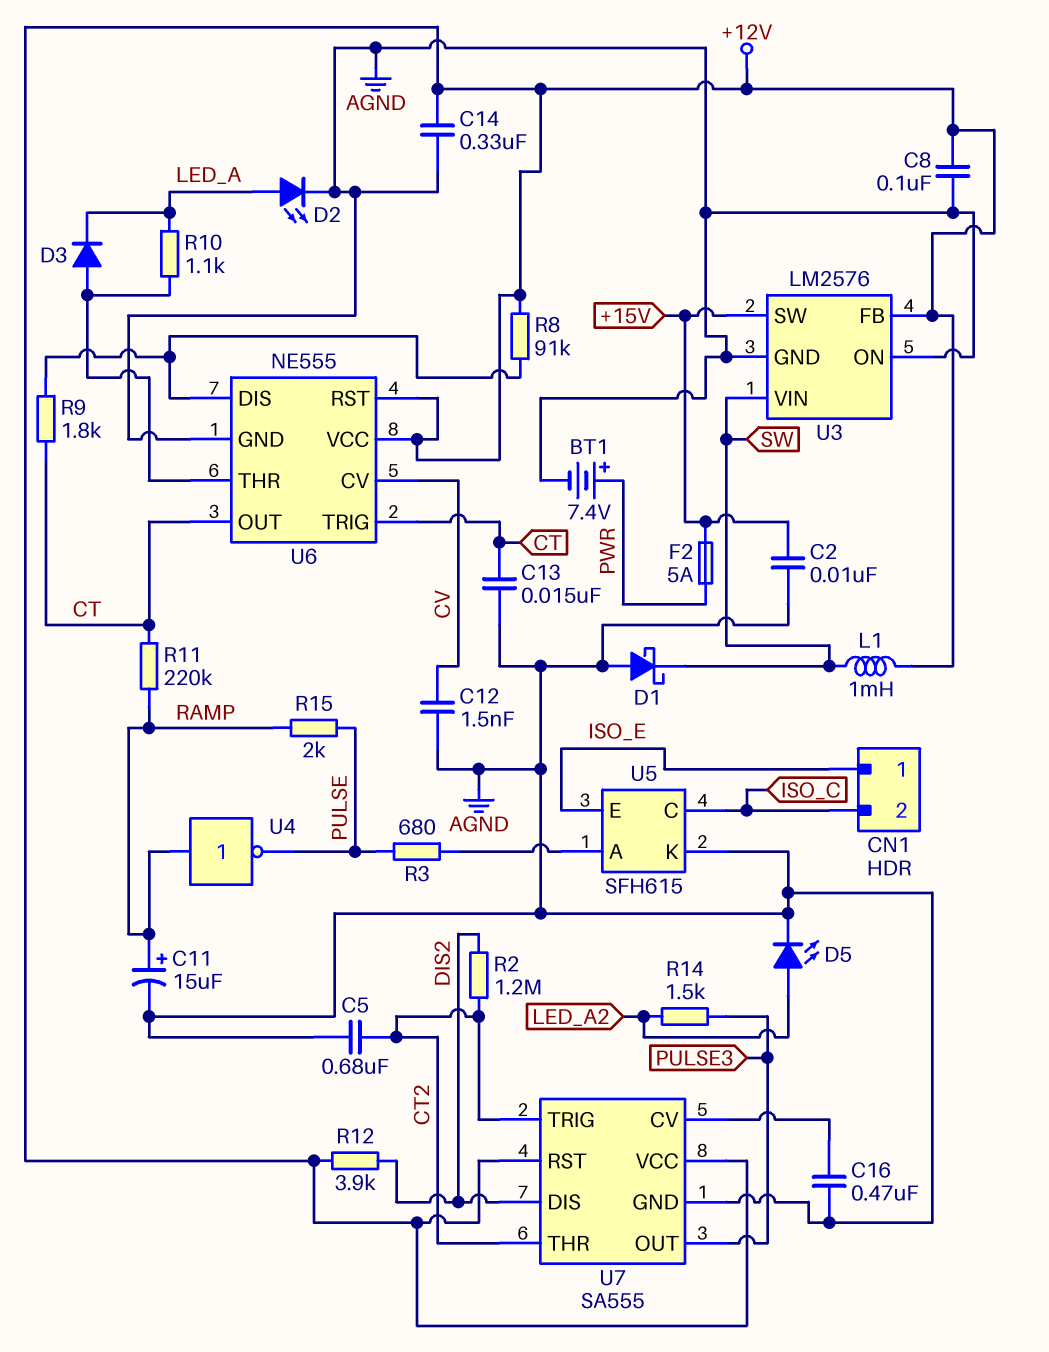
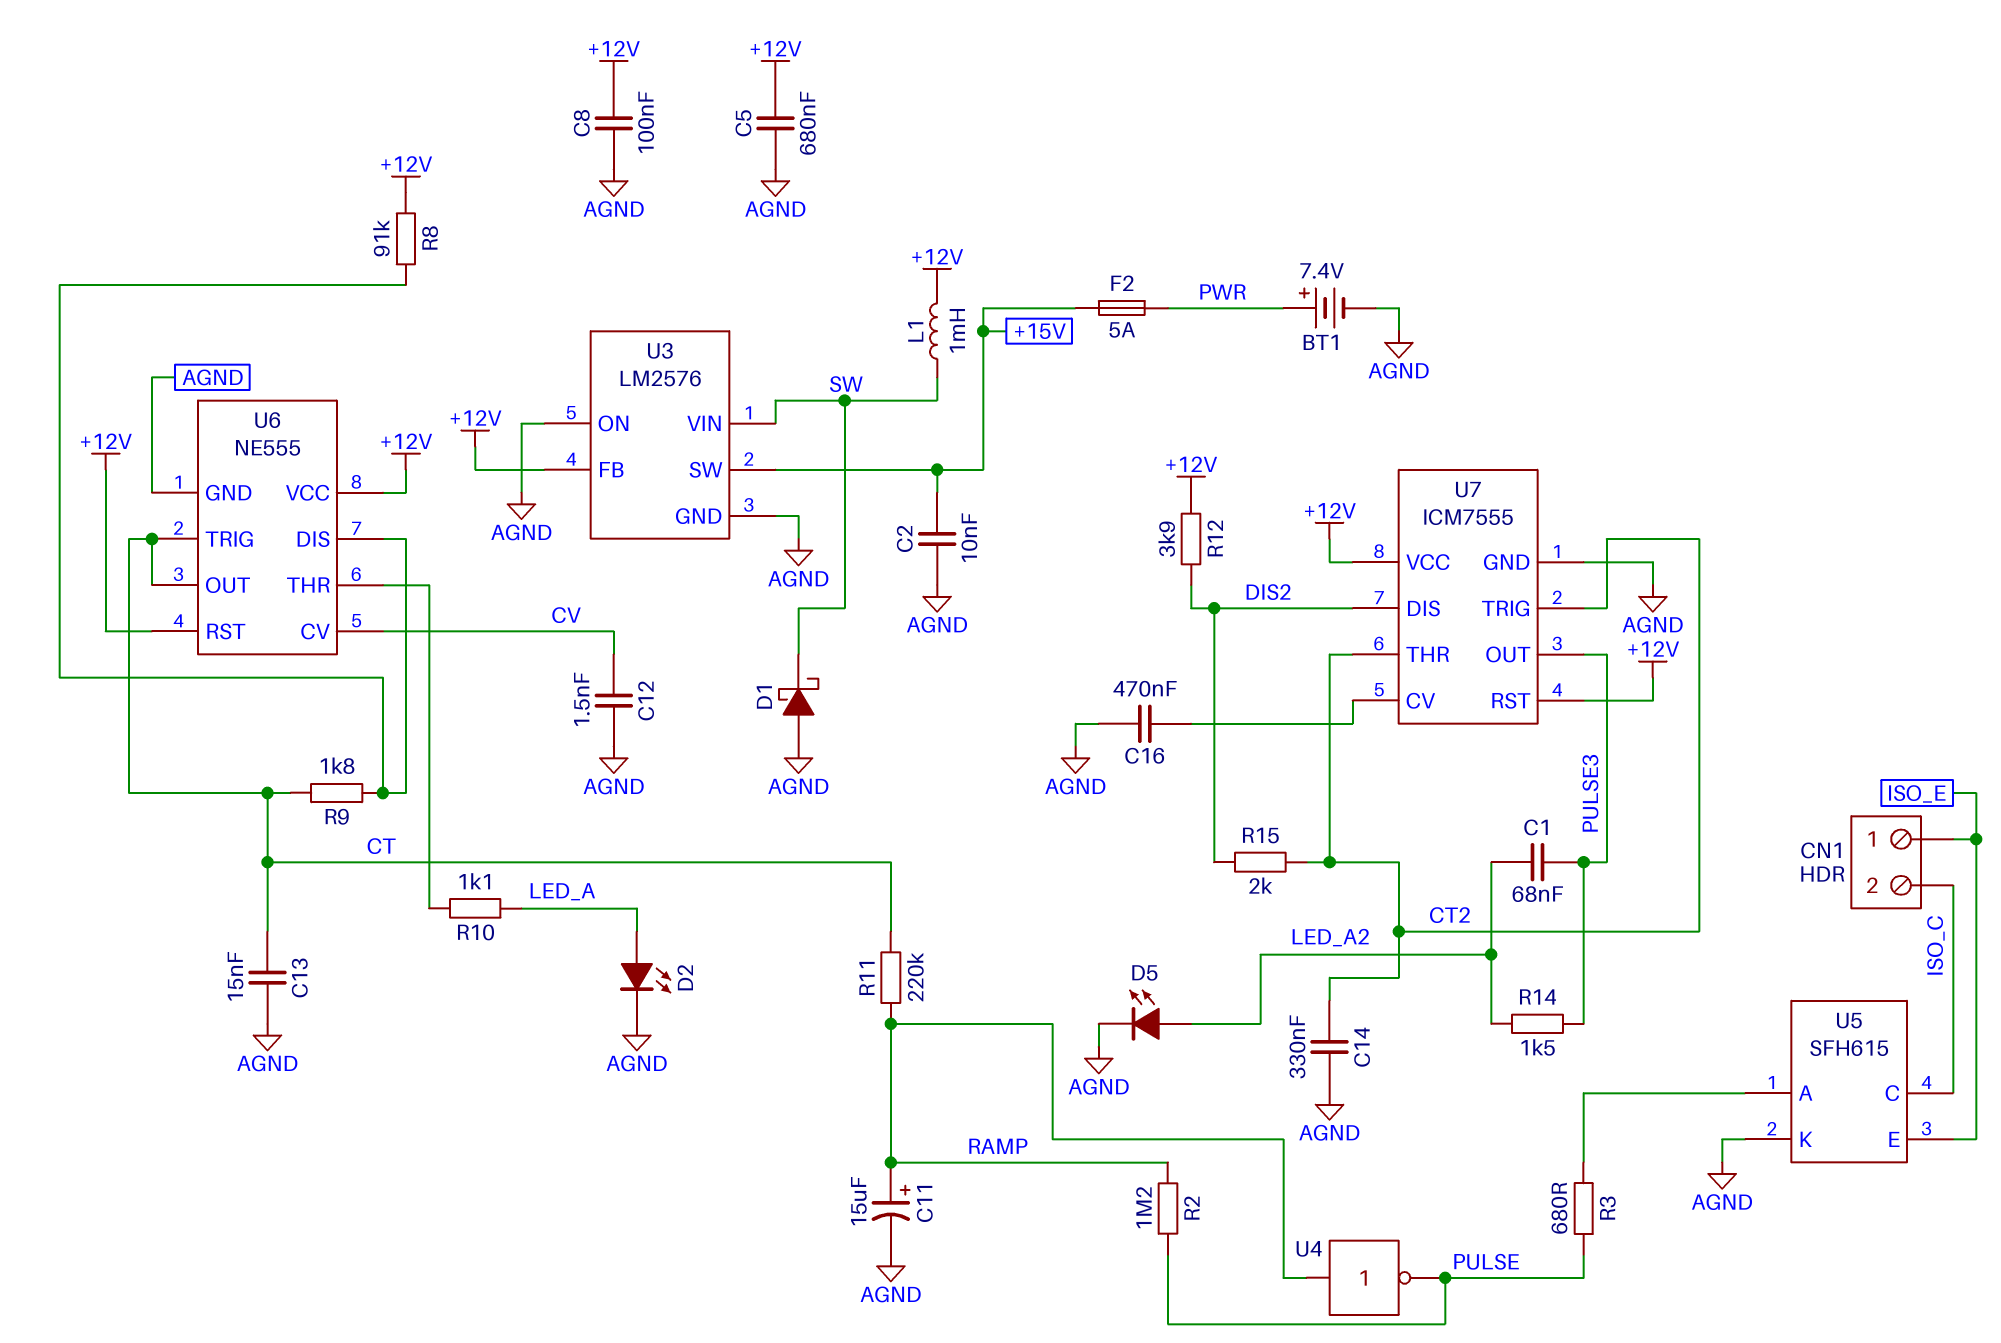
C1: none -> 68nF (LED_A2, PULSE3)
C5: 680nF (AGND, CT2) -> 680nF (+12V, AGND)
C14: 330nF (+12V, AGND) -> 330nF (AGND, CT2)
D3: diode (A U6/THR, K LED_A) -> none
R2: 1.2M (CT2, DIS2) -> 1.2M (PULSE, RAMP)
R15: 2k (PULSE, RAMP) -> 2k (CT2, DIS2)
U7: SA555 -> ICM7555

